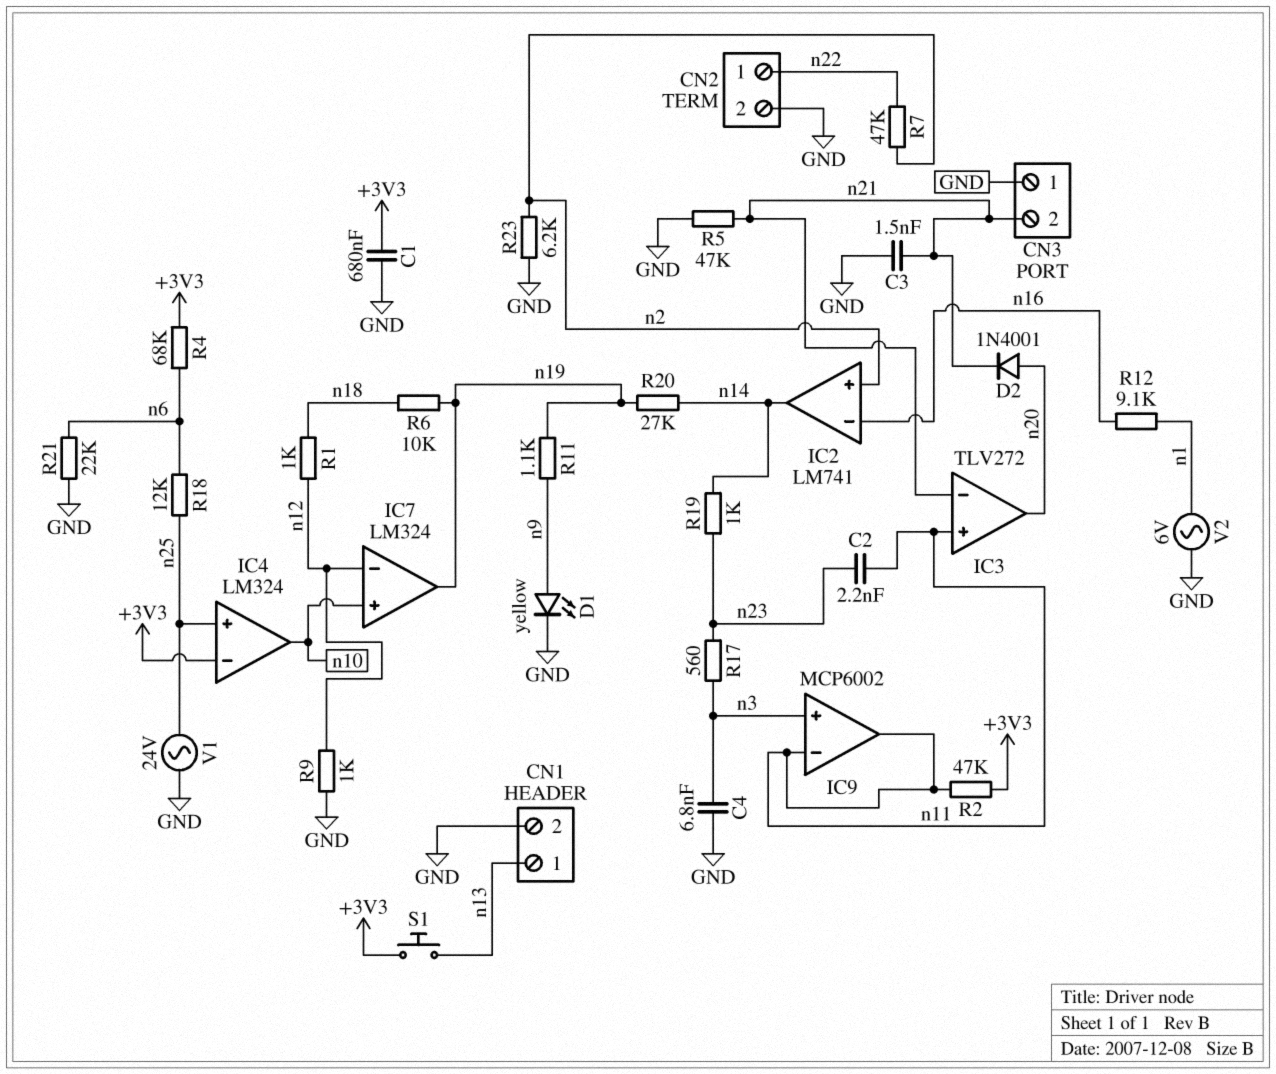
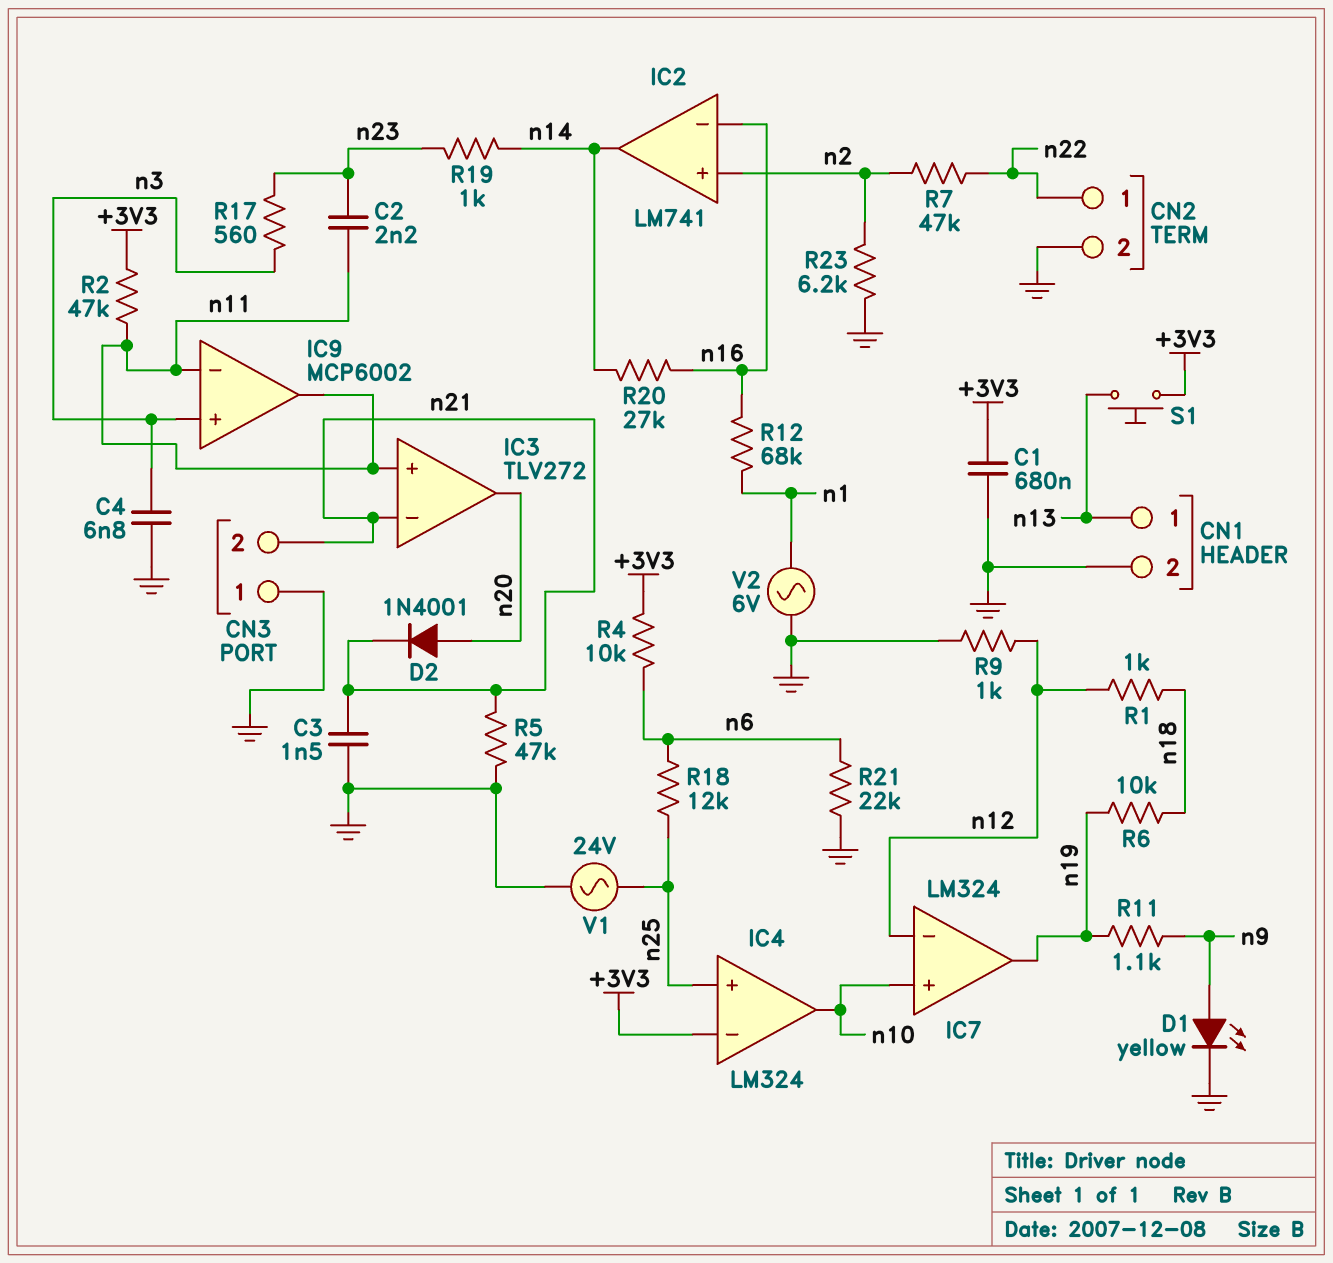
R4: 68k (+3V3, n6) -> 10k (+3V3, n6)
R12: 9.1k (n1, n16) -> 68k (n1, n16)
R20: 27k (n14, n19) -> 27k (n14, n16)

